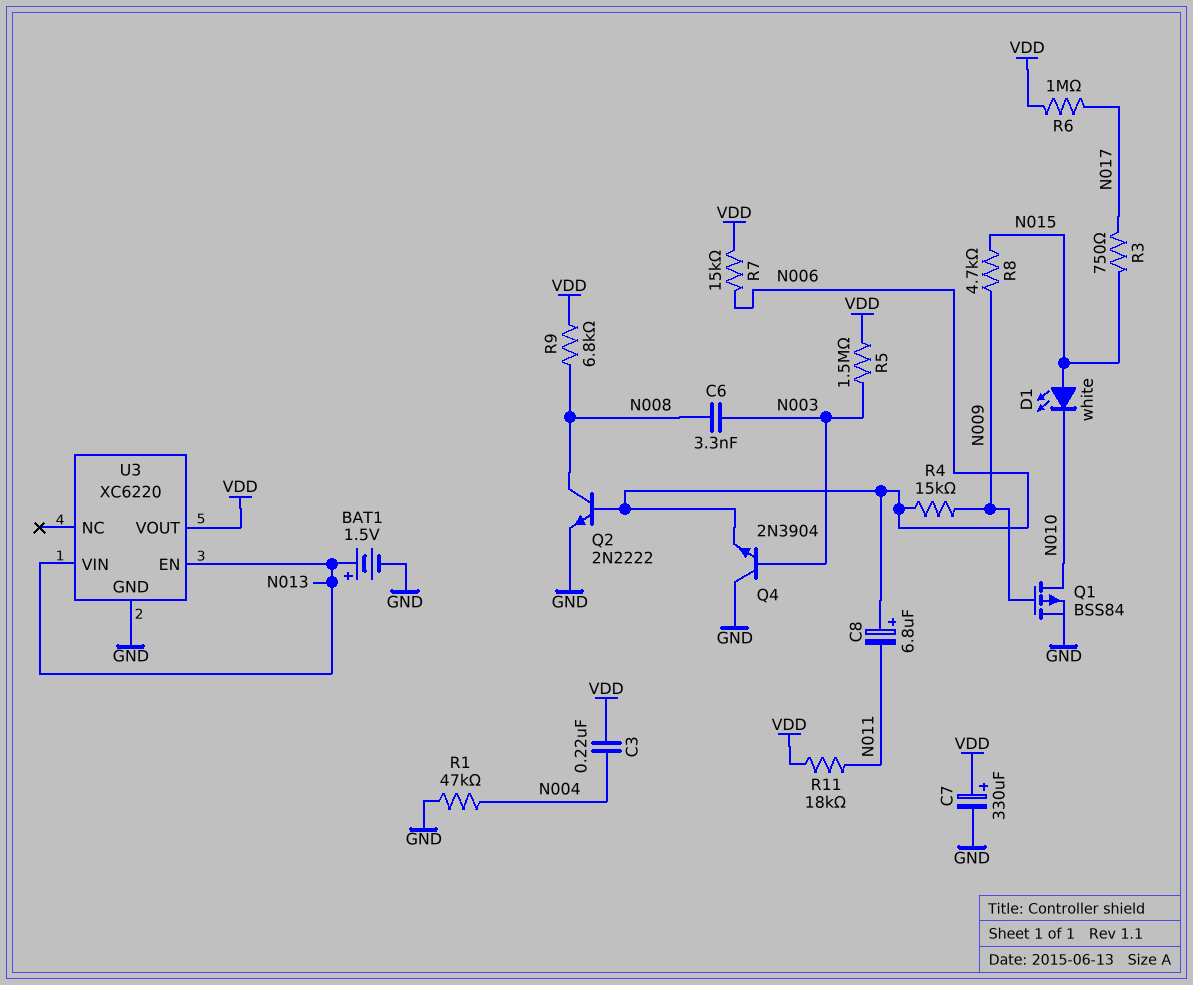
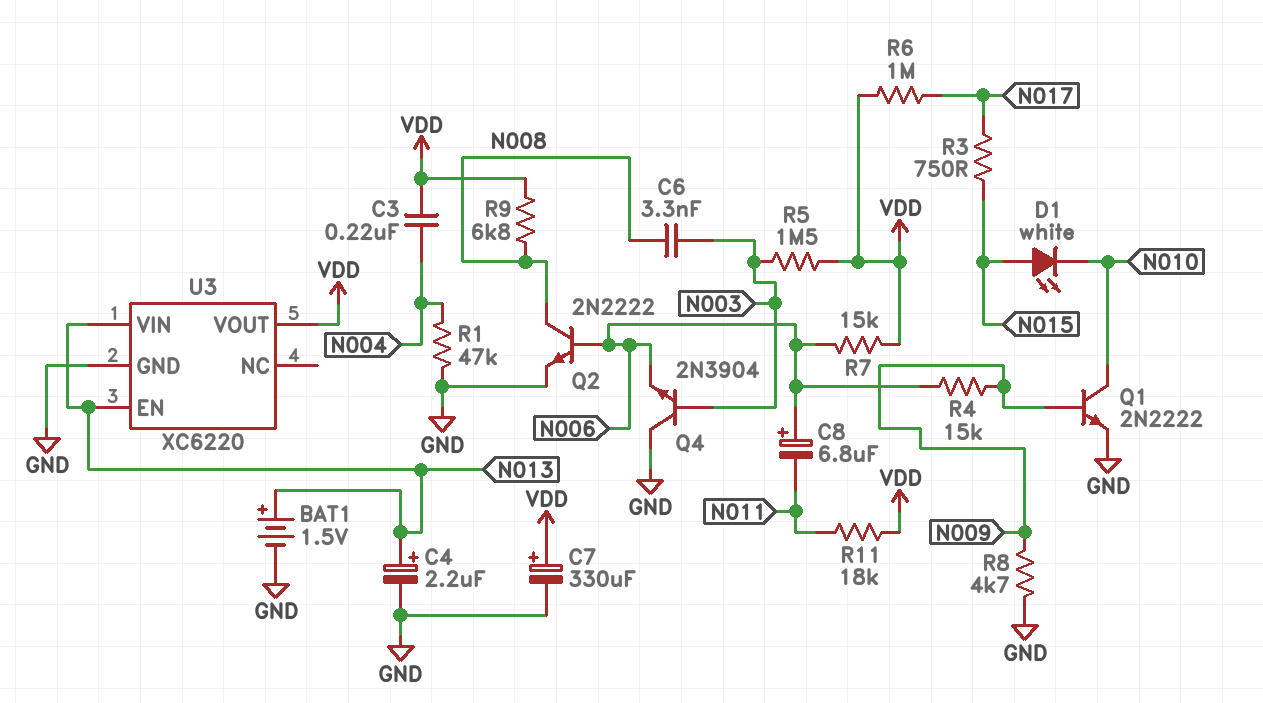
C4: none -> 2.2uF (plus N013, minus GND)
Q1: PMOS BSS84 (G N009, D N010, S GND) -> NPN 2N2222 (B N009, C N010, E GND)
R8: 4.7k (N009, N015) -> 4.7k (GND, N009)

